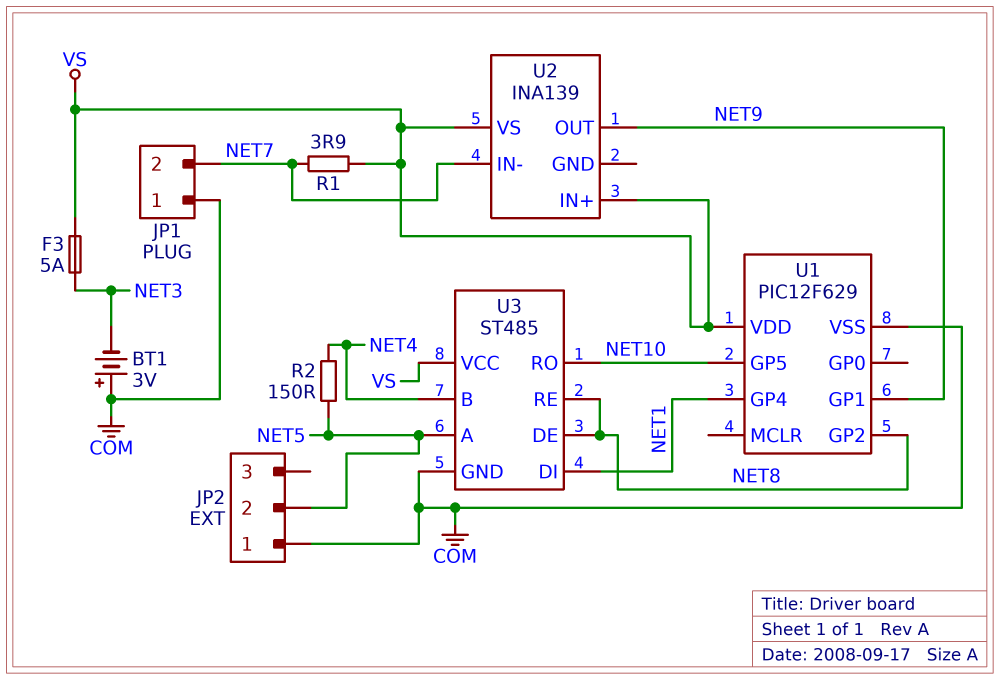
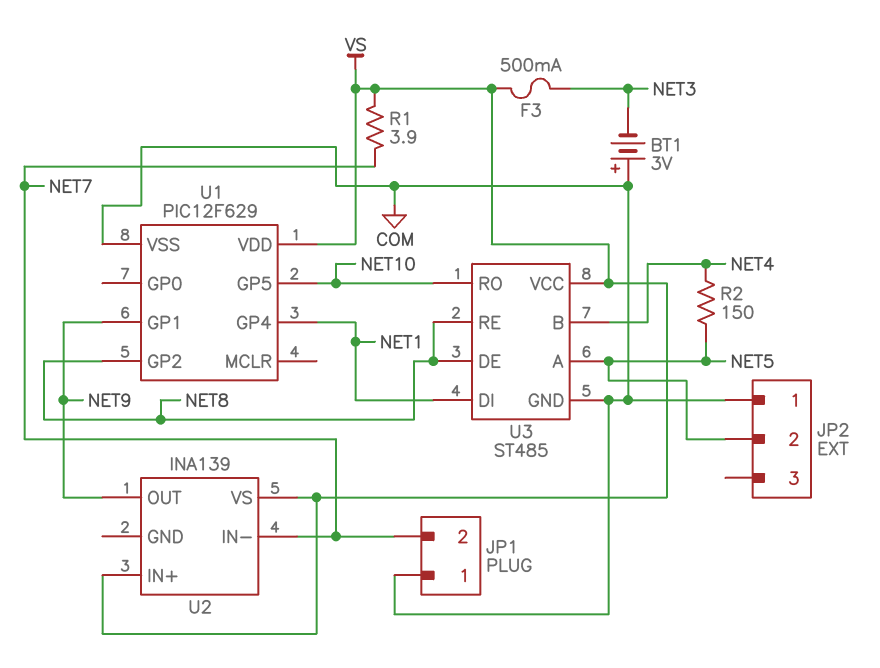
F3: 5A (NET3, VS) -> 500mA (NET3, VS)

